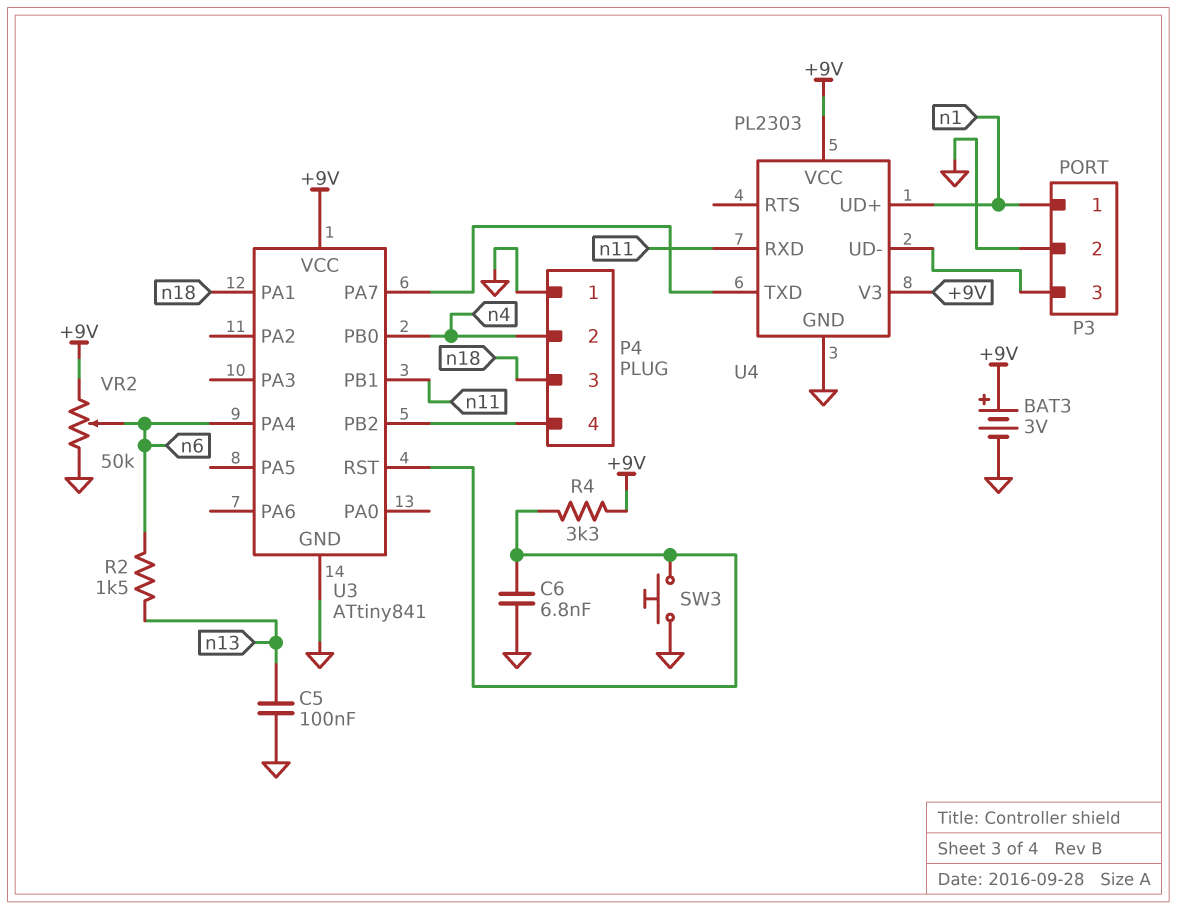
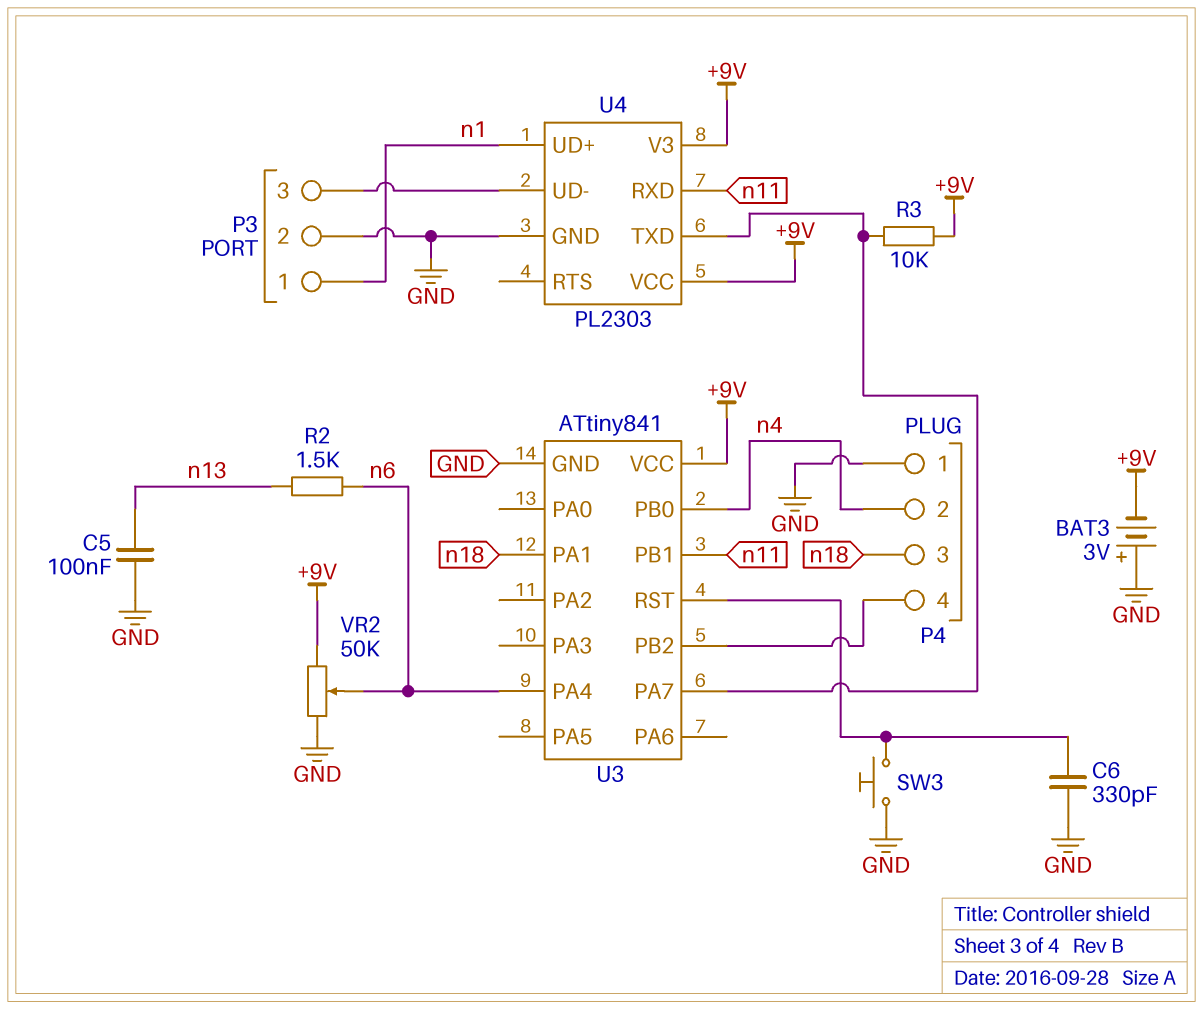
BAT3: 3V (plus +9V, minus GND) -> 3V (plus GND, minus +9V)
C6: 6.8nF (GND, U3/RST) -> 330pF (GND, U3/RST)
R3: none -> 10k (+9V, U3/PA7)
R4: 3.3k (+9V, U3/RST) -> none

